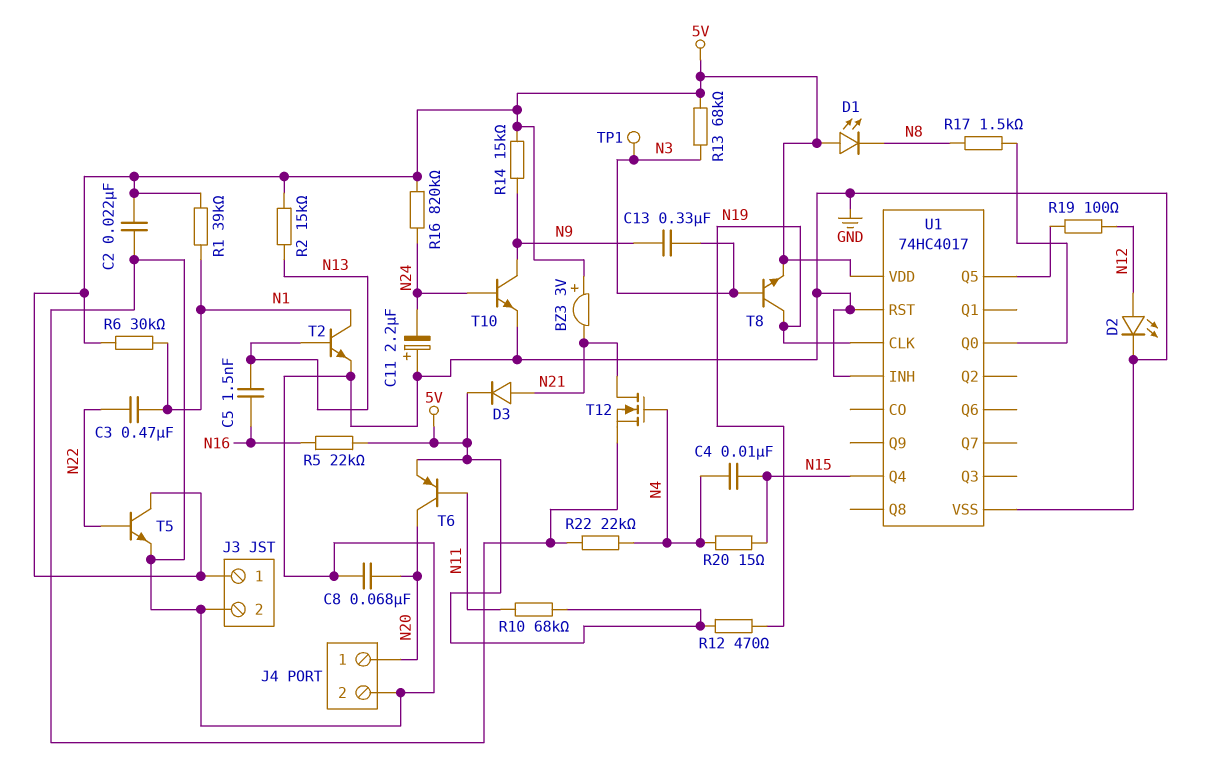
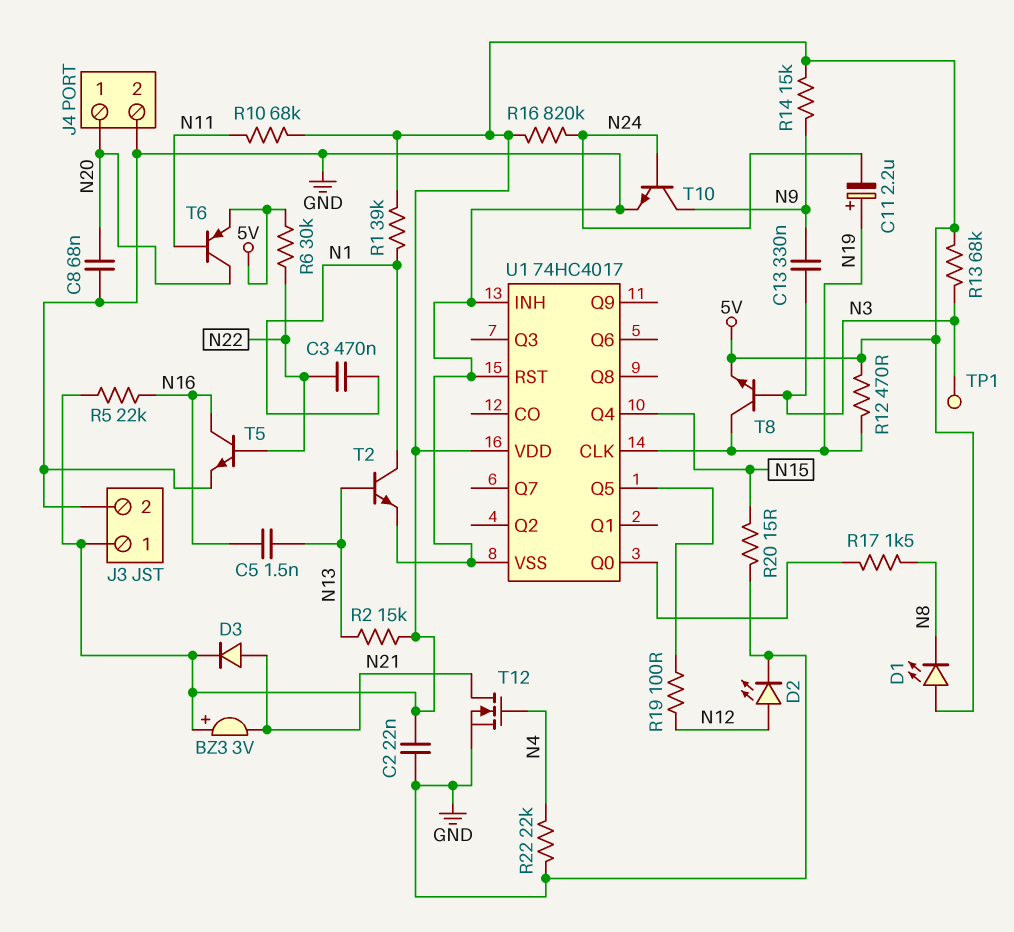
C4: 10nF (N4, N15) -> none
C11: 2.2uF (plus GND, minus N24) -> 2.2uF (plus N19, minus N24)
R6: 30k (5V, N1) -> 30k (5V, N22)
R20: 15 (N4, N15) -> 15 (GND, N15)
T5: NPN (B N22, C 5V, E GND) -> NPN (B N22, C N16, E GND)

